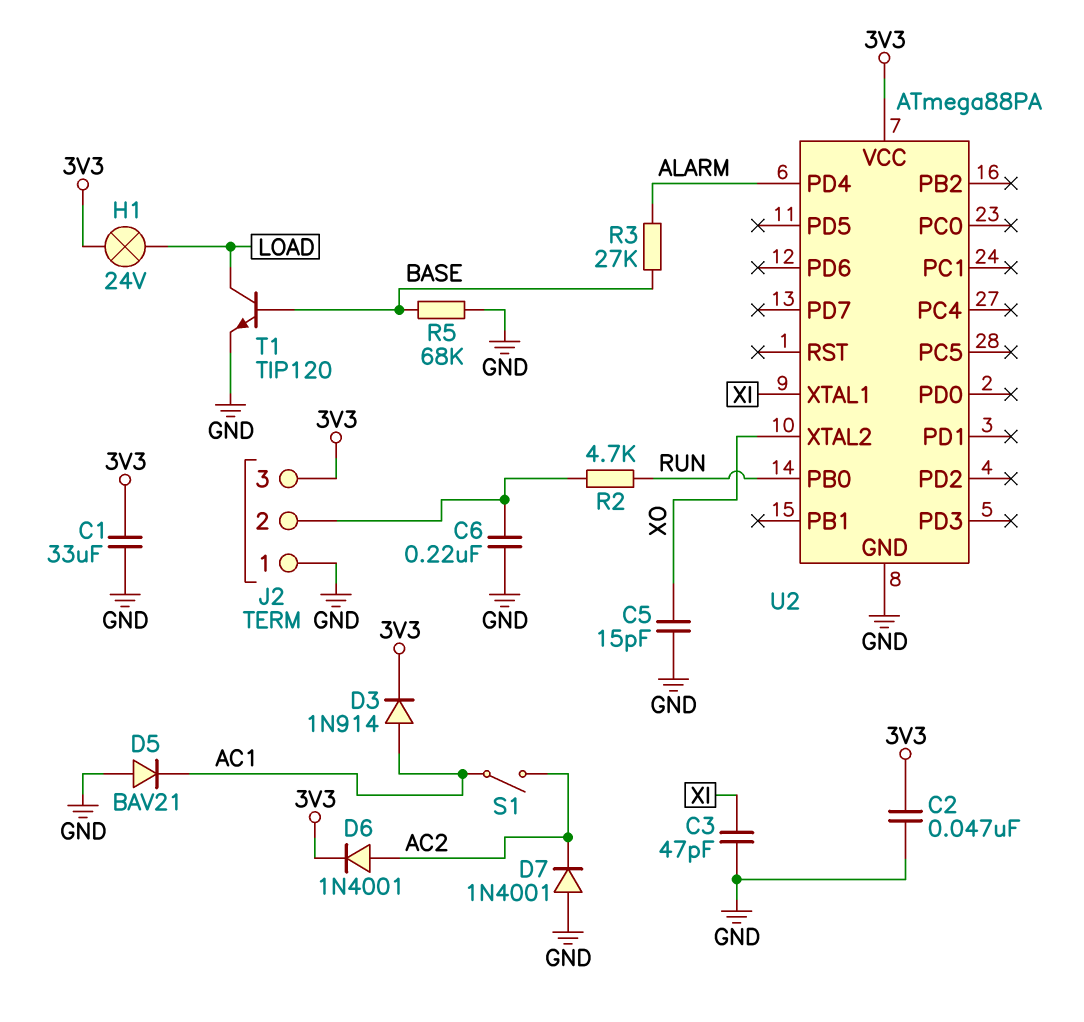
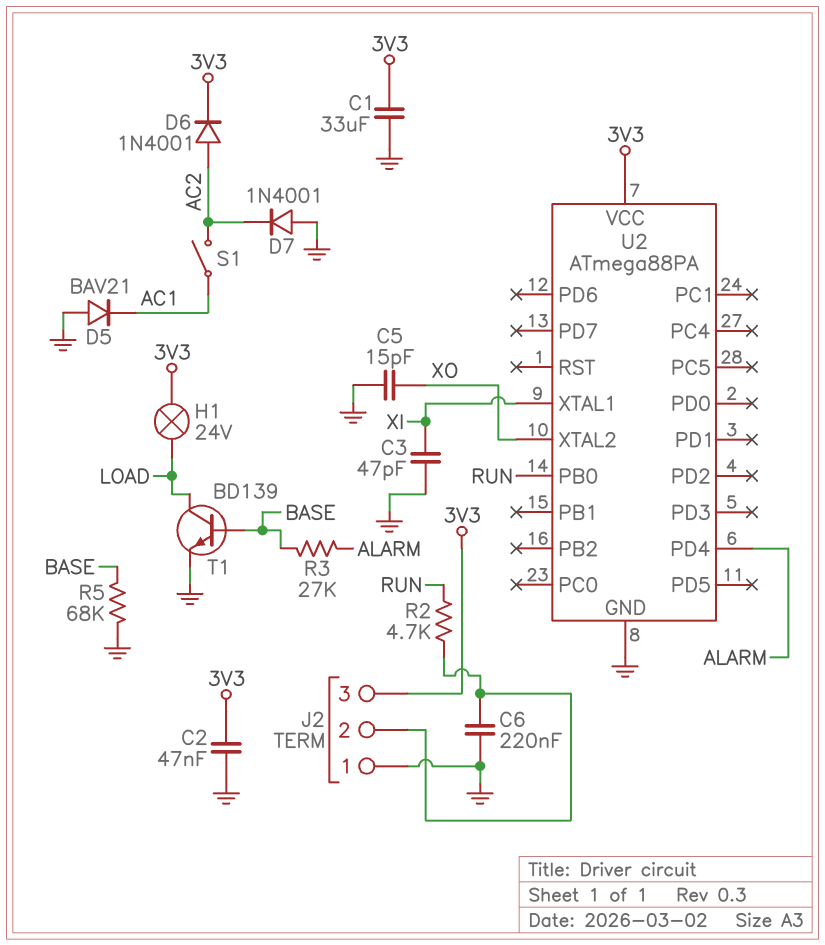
D3: diode 1N914 (A AC1, K 3V3) -> none
T1: NPN TIP120 (B BASE, C LOAD, E GND) -> NPN BD139 (B BASE, C LOAD, E GND)

